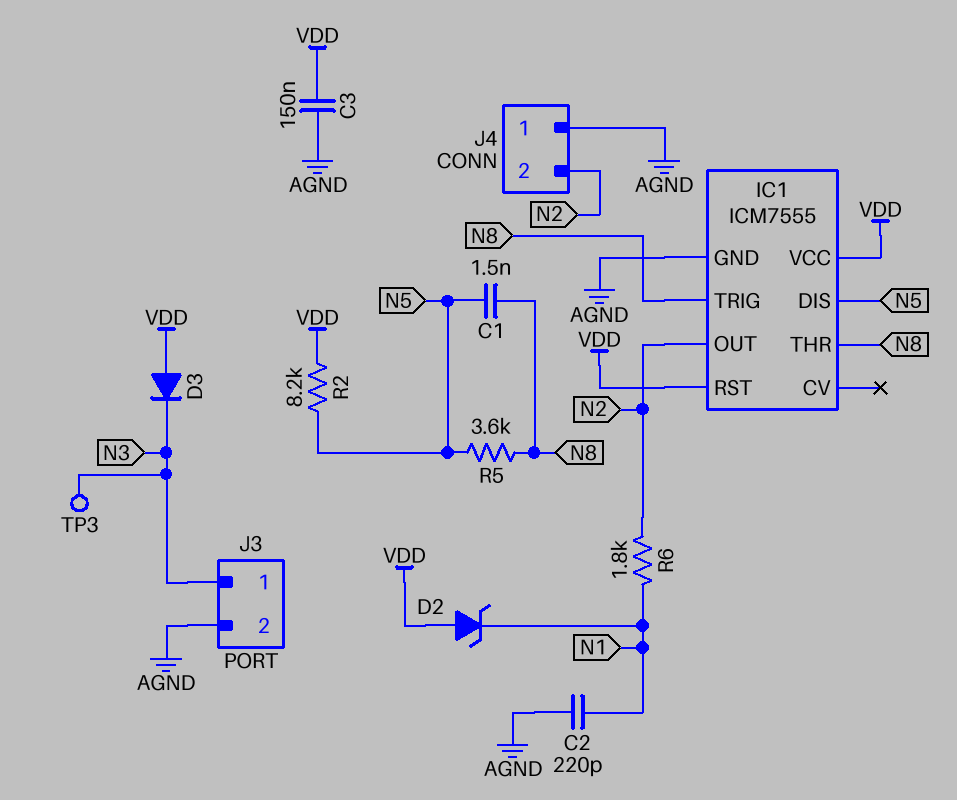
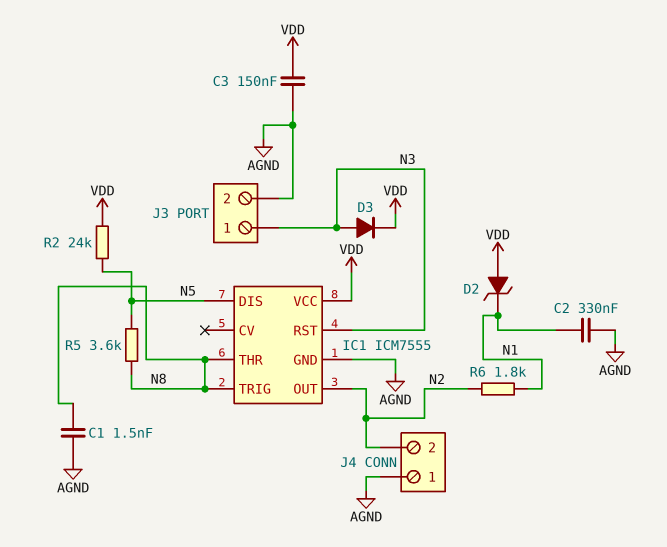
C1: 1.5nF (N5, N8) -> 1.5nF (AGND, N8)
C2: 220pF (AGND, N1) -> 330nF (AGND, N1)
D3: diode (A VDD, K N3) -> diode (A N3, K VDD)
IC1 pin RST: VDD -> N3
R2: 8.2k (N5, VDD) -> 24k (N5, VDD)
TP3: test point (N3) -> none

